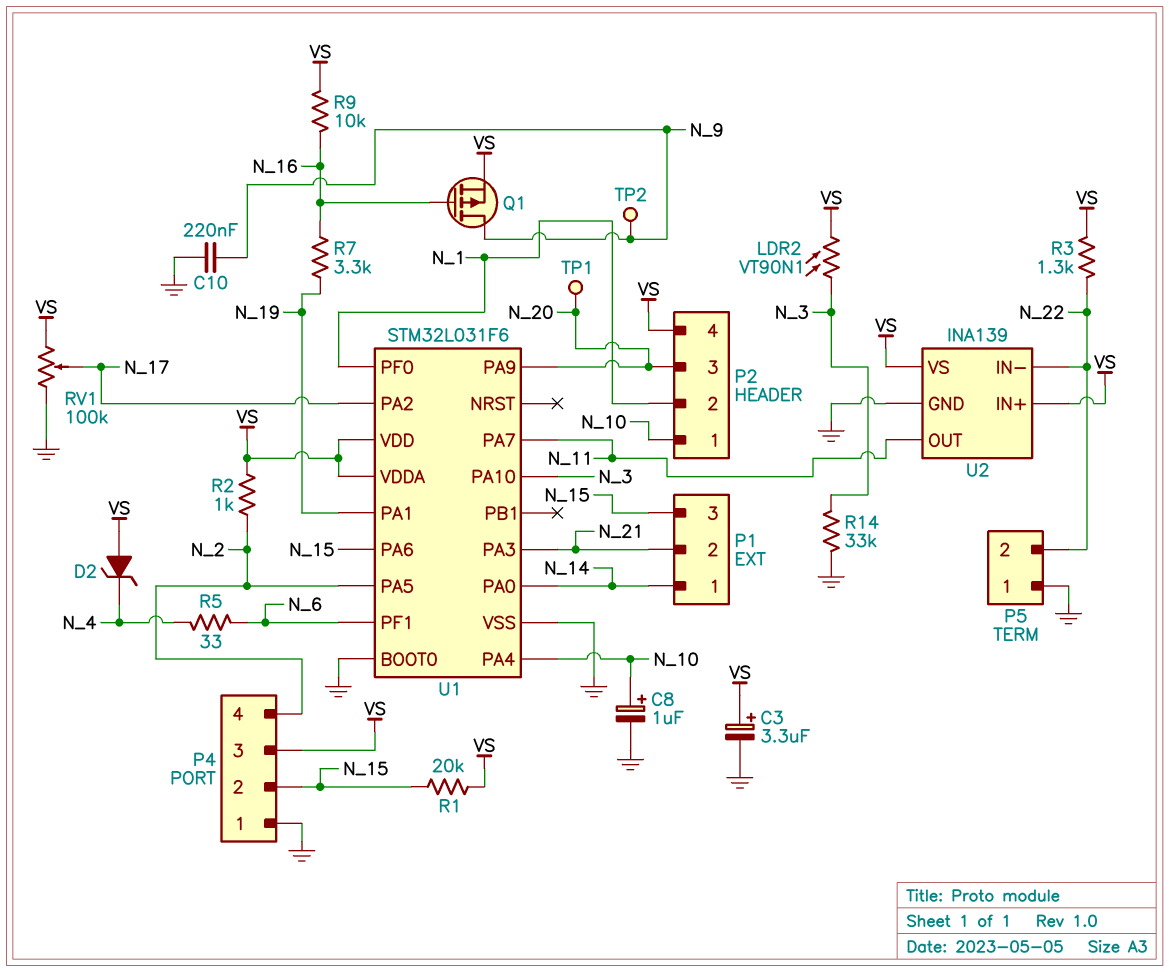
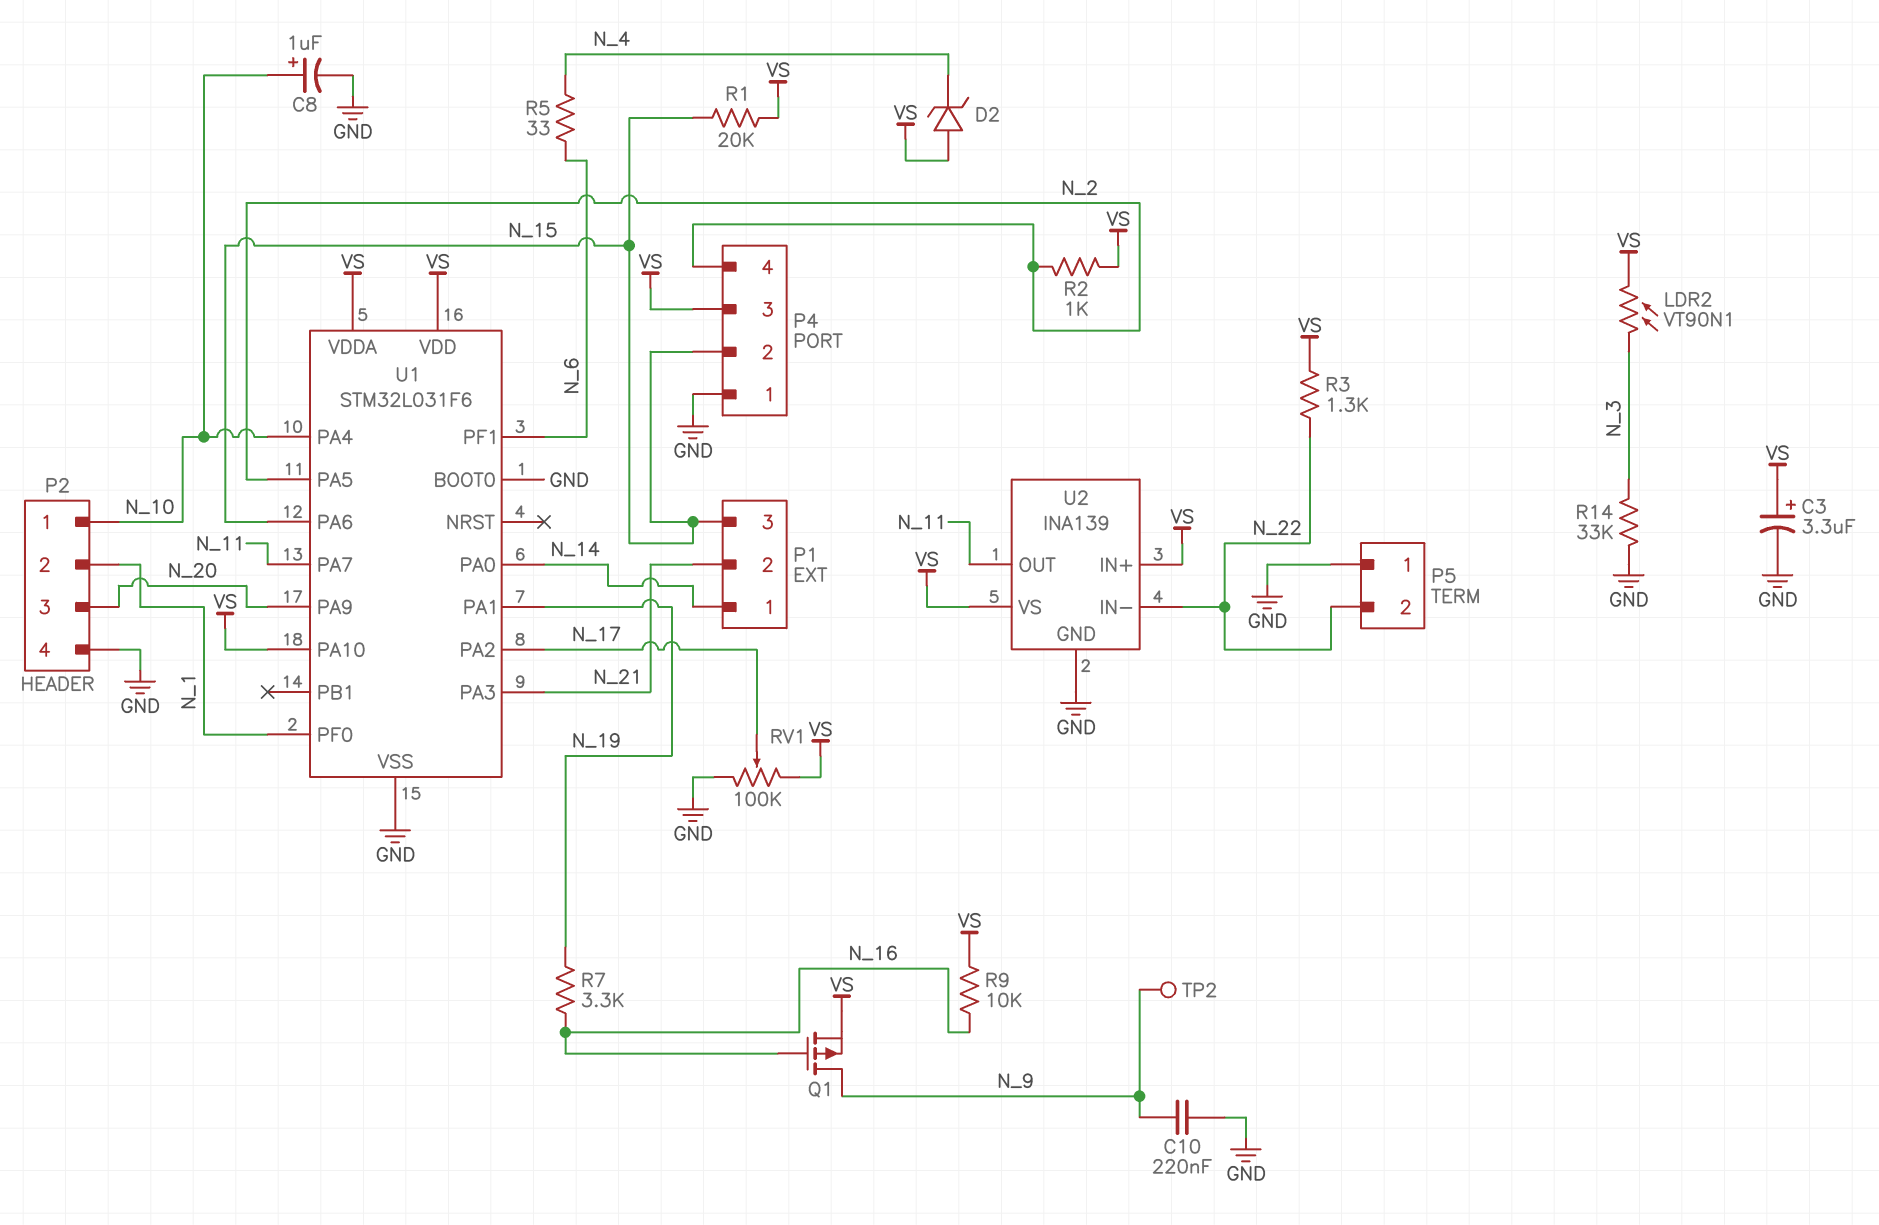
P2 pin 4: VS -> GND
TP1: test point (N_20) -> none
U1 pin PA10: N_3 -> VS

